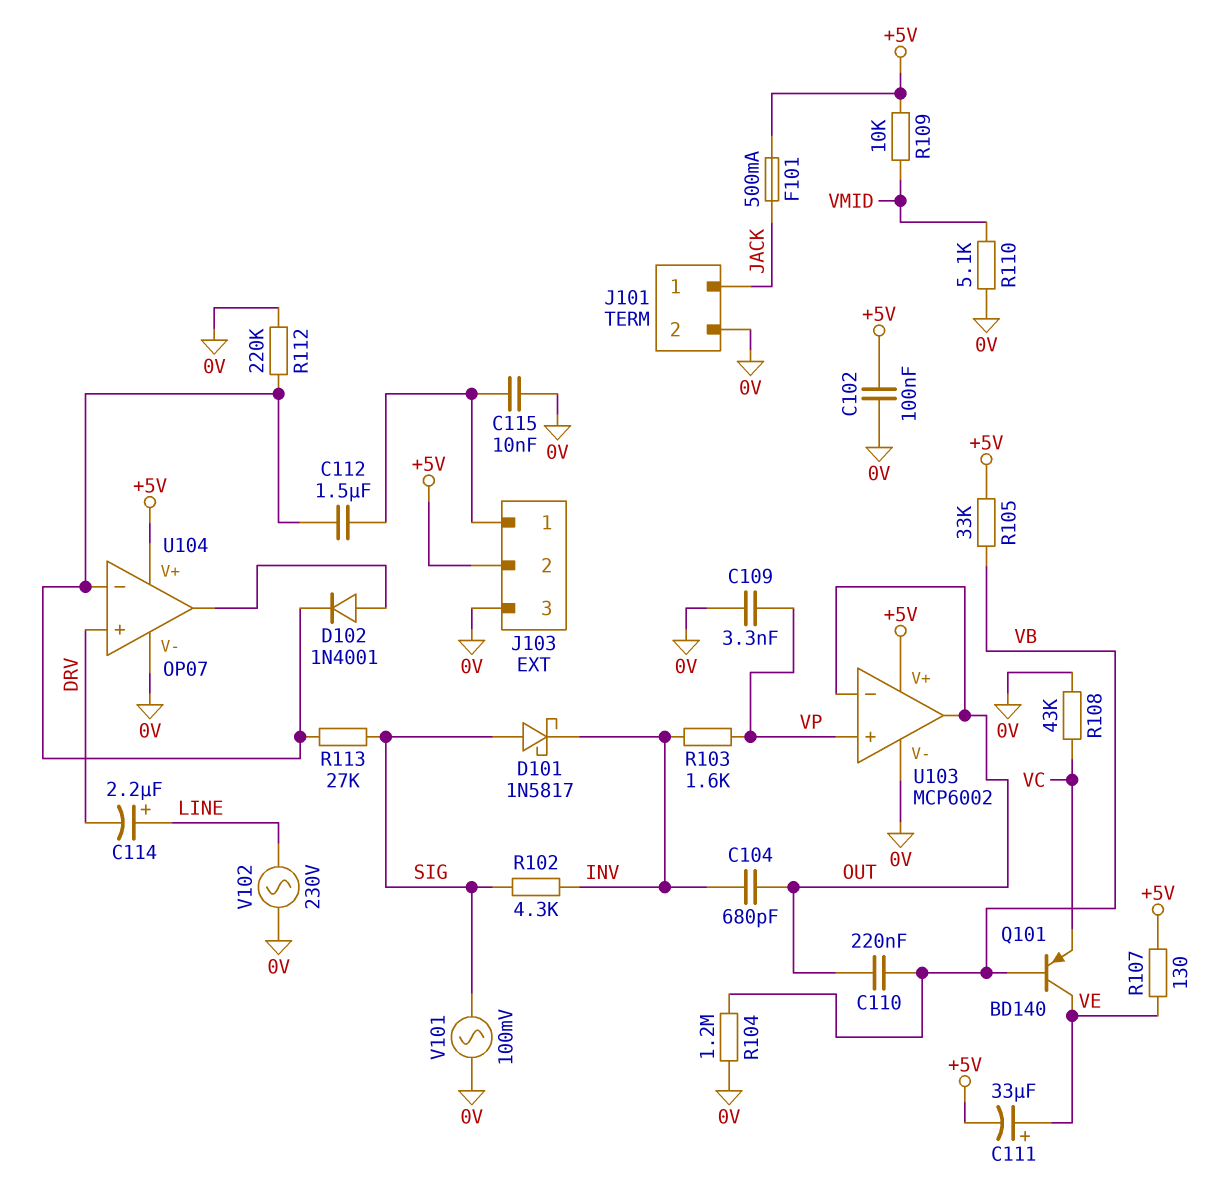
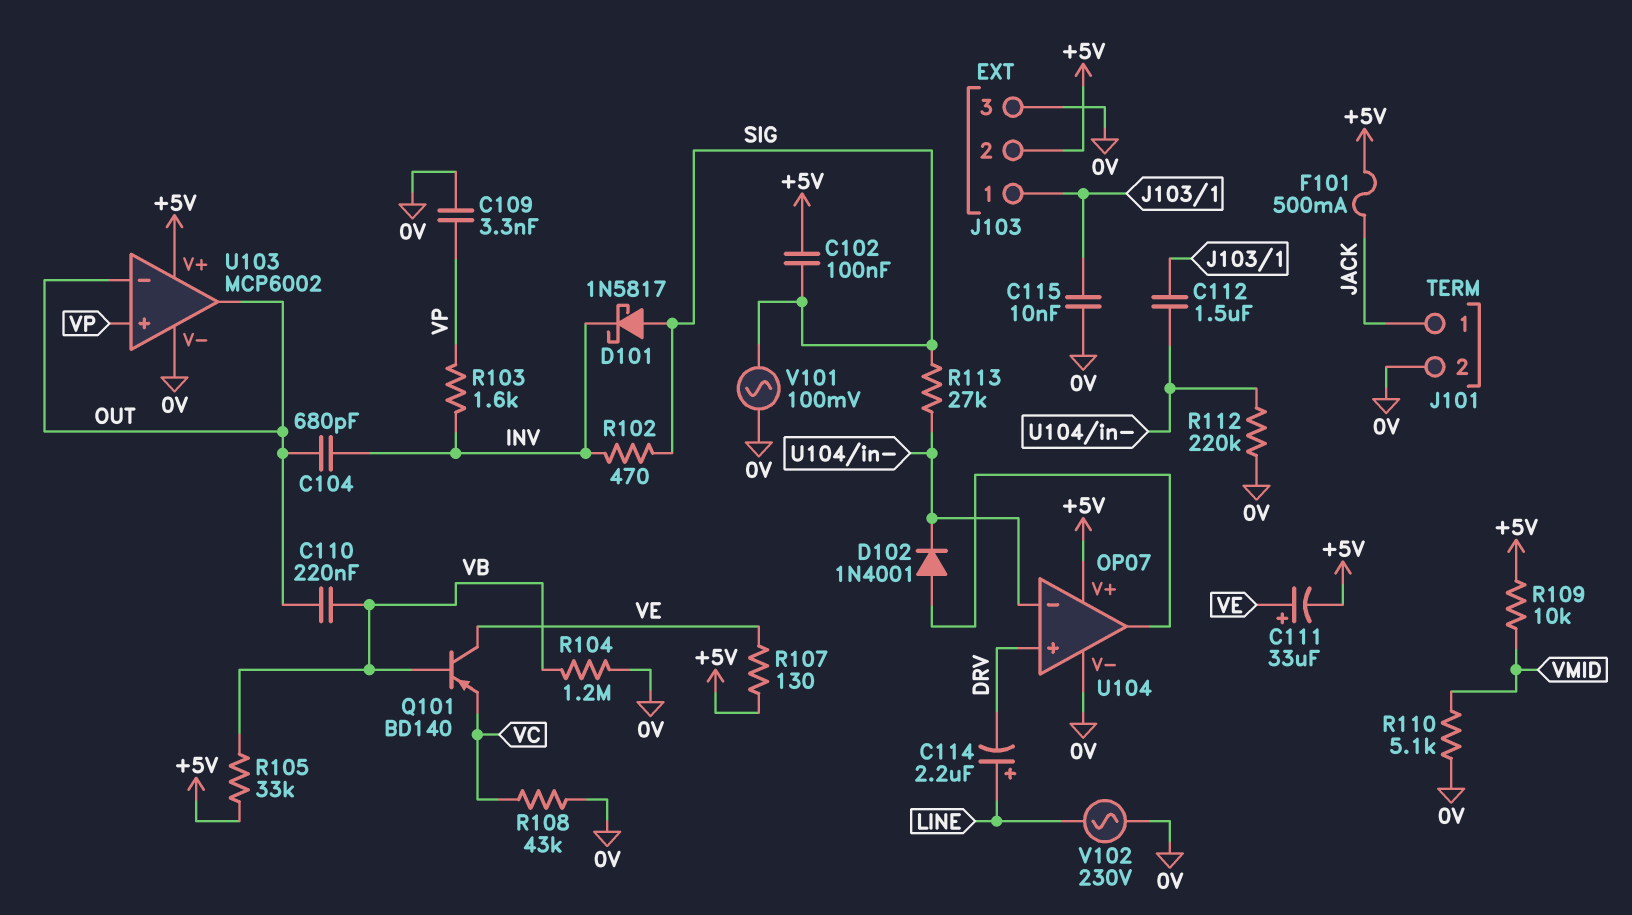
C102: 100nF (+5V, 0V) -> 100nF (+5V, SIG)
R102: 4.3k (INV, SIG) -> 470 (INV, SIG)

